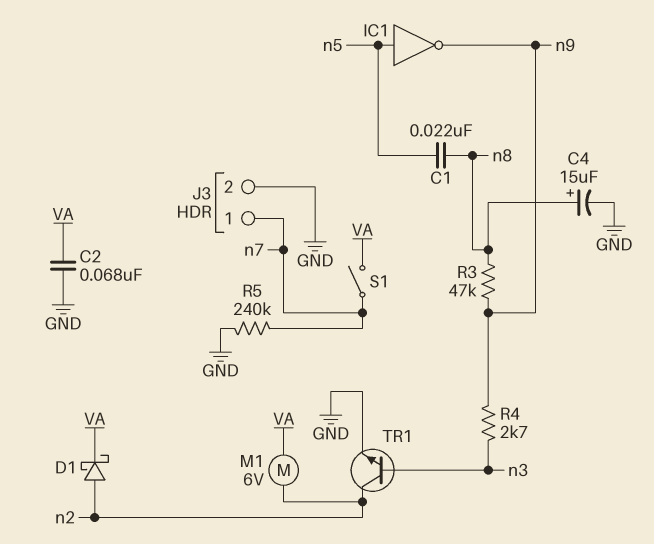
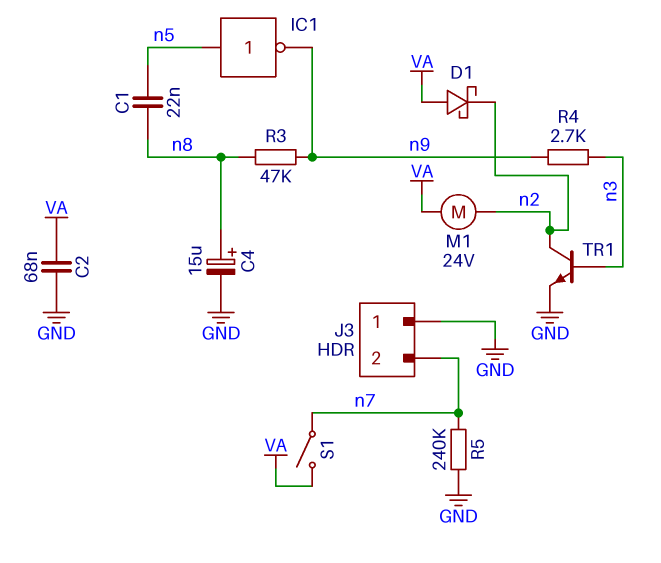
D1: schottky (A n2, K VA) -> schottky (A VA, K n2)
J3 pin 1: n7 -> GND
J3 pin 2: GND -> n7
M1: motor 6V (VA, n2) -> motor 24V (VA, n2)

